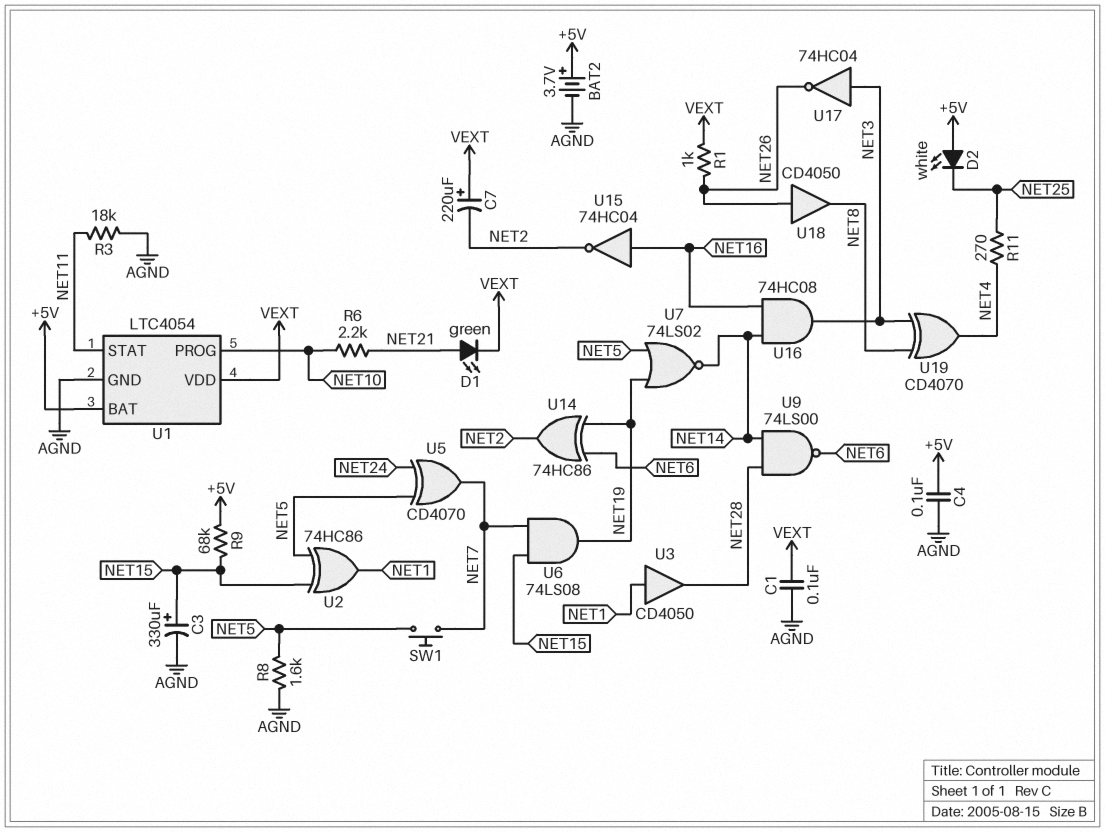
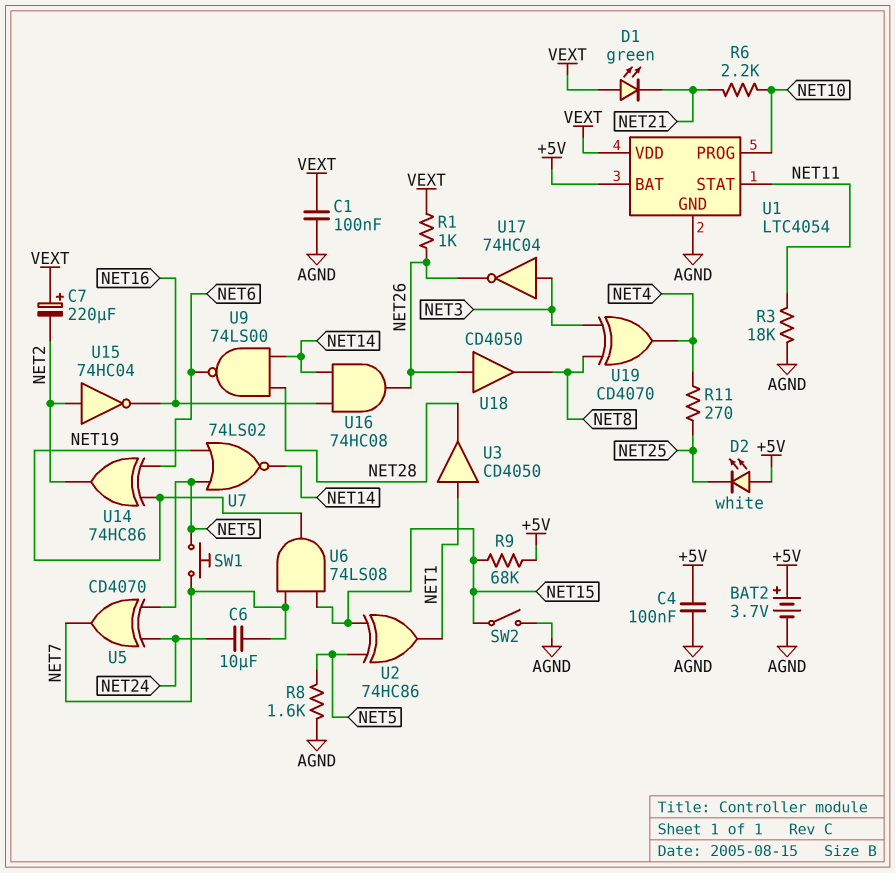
C3: 330uF (plus NET15, minus AGND) -> none
C6: none -> 10uF (NET7, NET24)
D1: LED green (A NET21, K VEXT) -> LED green (A VEXT, K NET21)
SW2: none -> switch (AGND, NET15)
U15: NOT 74HC04 (in NET16, out NET2) -> NOT 74HC04 (in NET2, out NET16)
U16: AND 74HC08 (in NET14, in NET16, out NET3) -> AND 74HC08 (in NET14, in NET16, out NET26)

